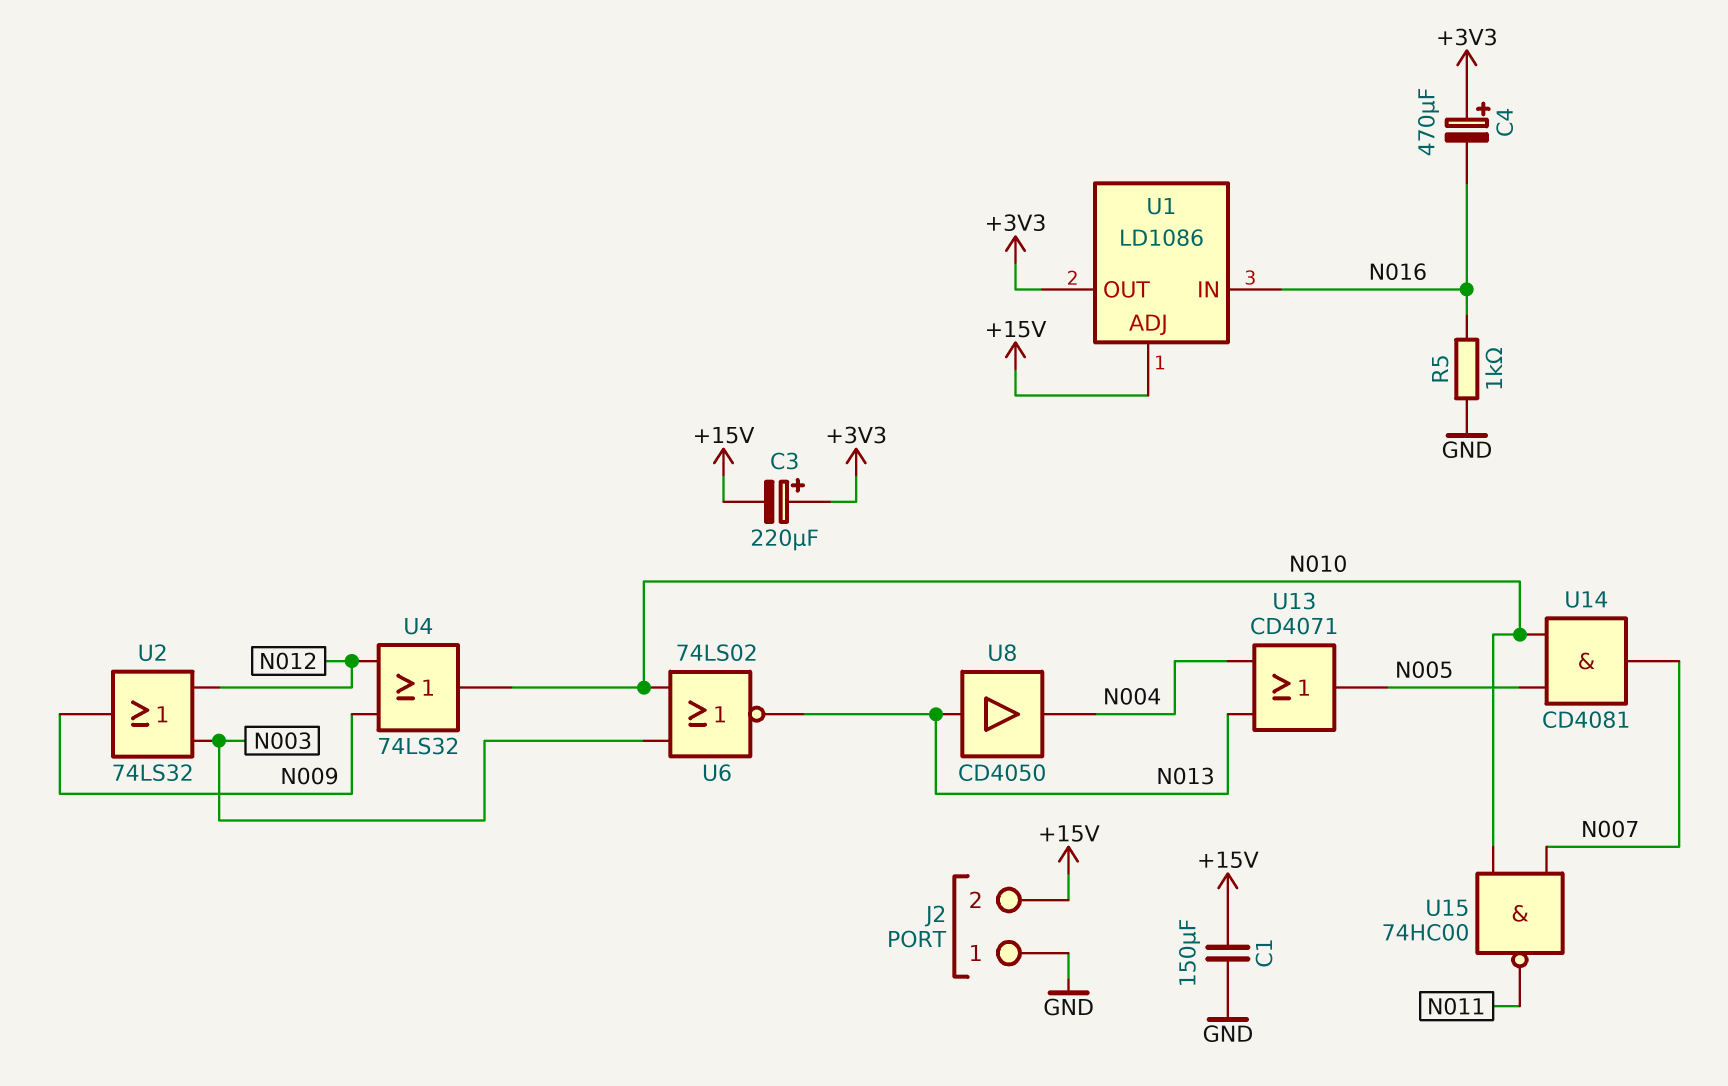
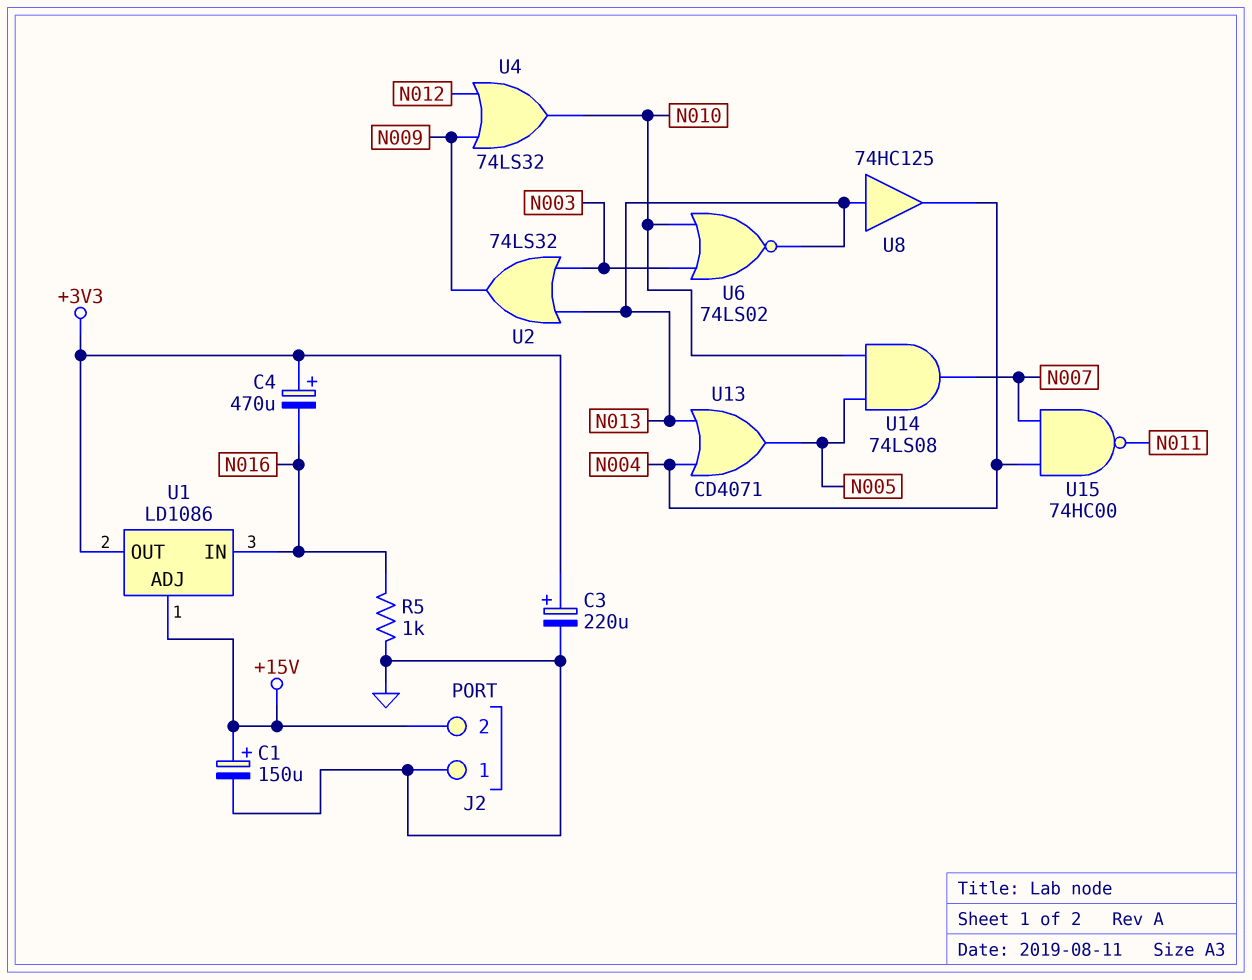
C1: 150uF (+15V, GND) -> 150uF (plus +15V, minus GND)
C3: 220uF (plus +3V3, minus +15V) -> 220uF (plus +3V3, minus GND)
U2: OR 74LS32 (in N003, in N012, out N009) -> OR 74LS32 (in N003, in N013, out N009)
U8: buffer CD4050 (in N013, out N004) -> buffer 74HC125 (in N013, out N004)
U14: AND CD4081 (in N005, in N010, out N007) -> AND 74LS08 (in N005, in N010, out N007)
U15: NAND 74HC00 (in N007, in N010, out N011) -> NAND 74HC00 (in N004, in N007, out N011)

